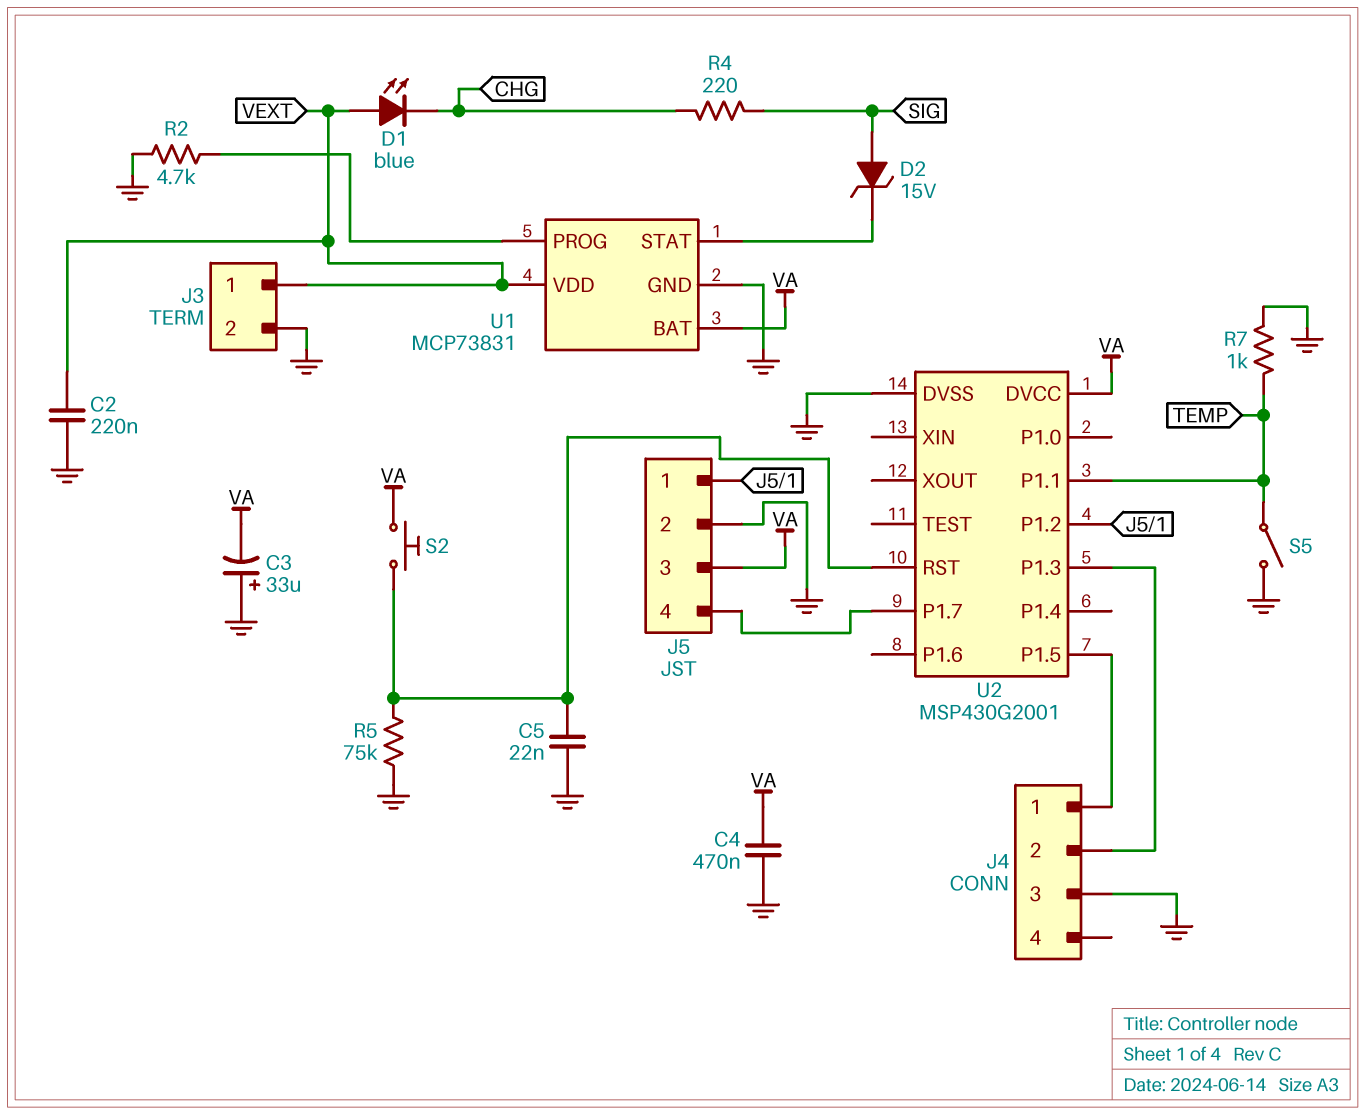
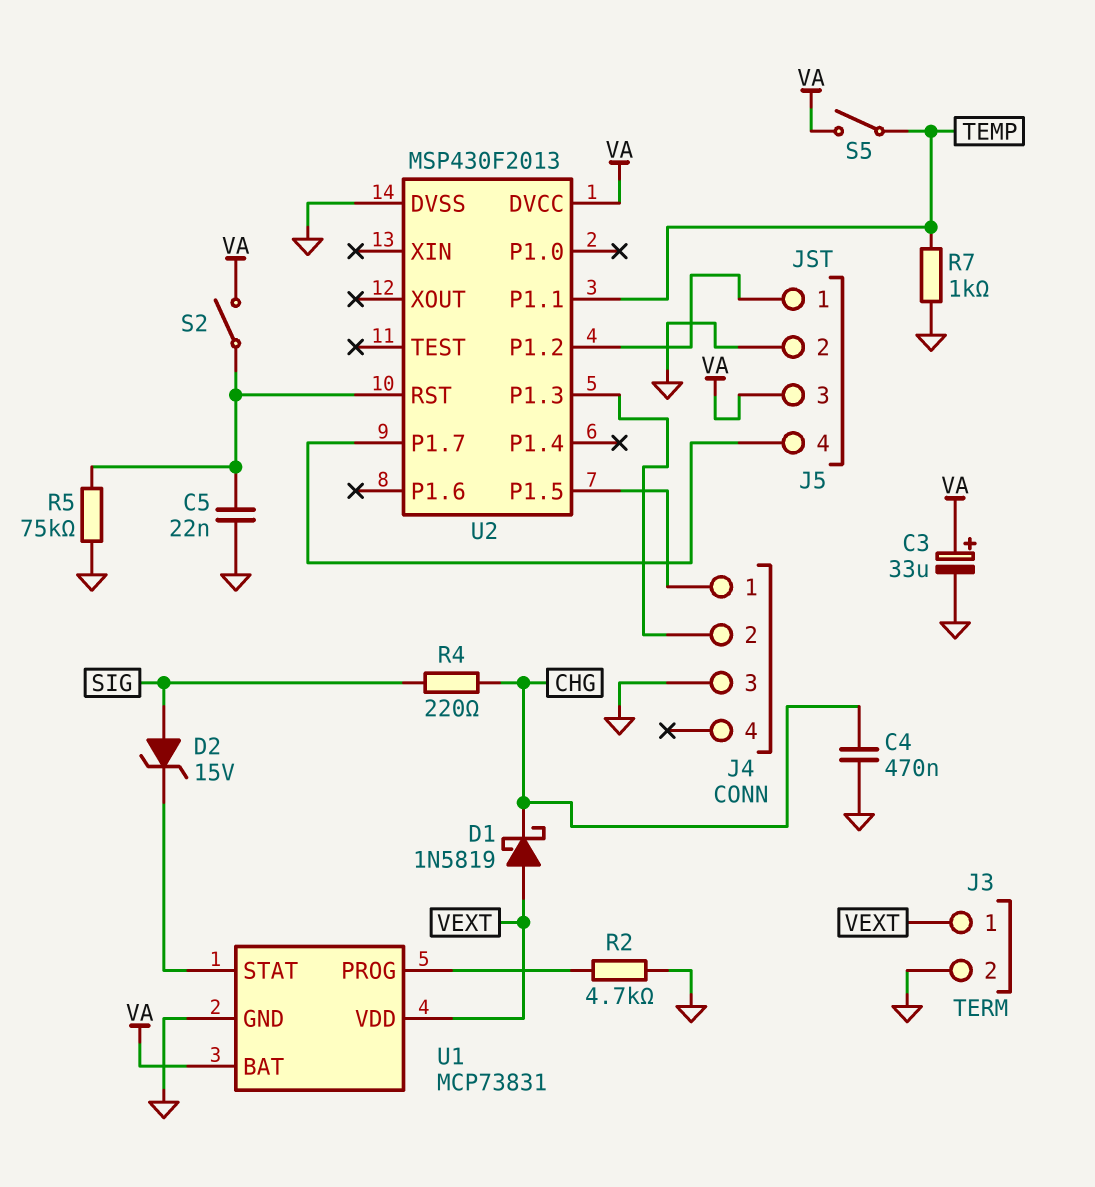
C2: 220nF (GND, VEXT) -> none
C3: 33uF (plus GND, minus VA) -> 33uF (plus VA, minus GND)
C4: 470nF (GND, VA) -> 470nF (CHG, GND)
D1: LED blue (A VEXT, K CHG) -> schottky 1N5819 (A VEXT, K CHG)
S2: button (U2/RST, VA) -> switch (U2/RST, VA)
S5: switch (GND, TEMP) -> switch (TEMP, VA)
U2: MSP430G2001 -> MSP430F2013

